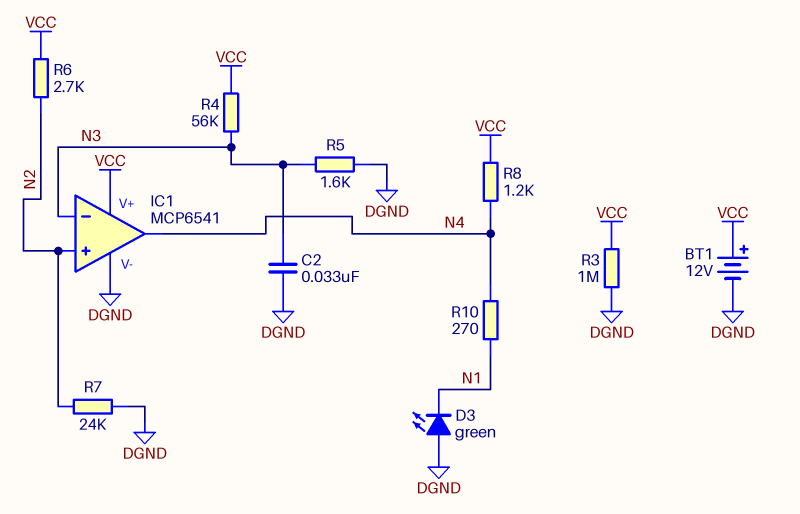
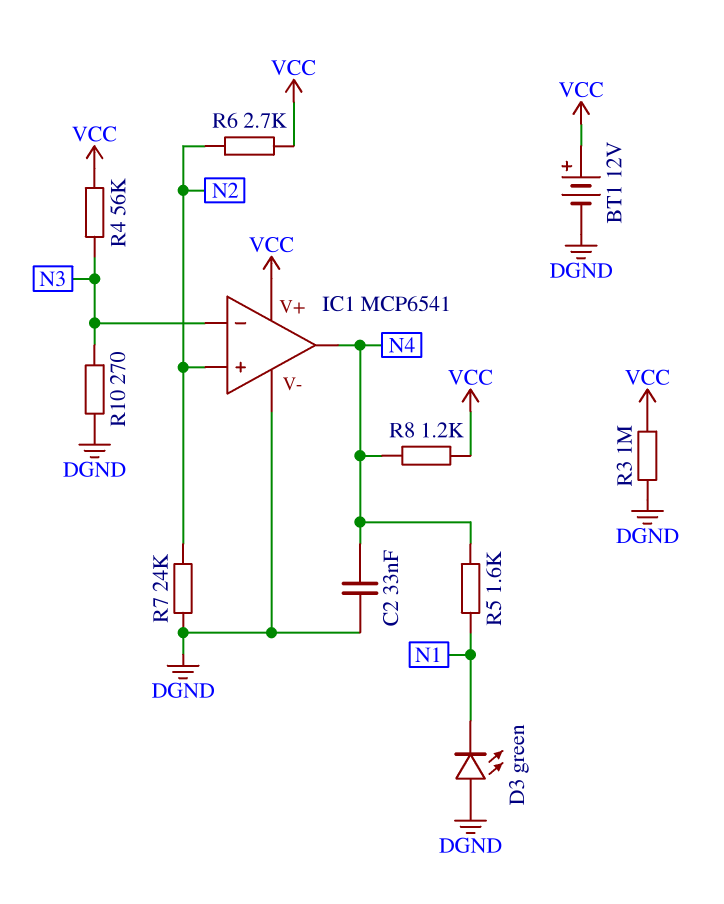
C2: 33nF (DGND, N3) -> 33nF (DGND, N4)
R5: 1.6k (DGND, N3) -> 1.6k (N1, N4)
R10: 270 (N1, N4) -> 270 (DGND, N3)

